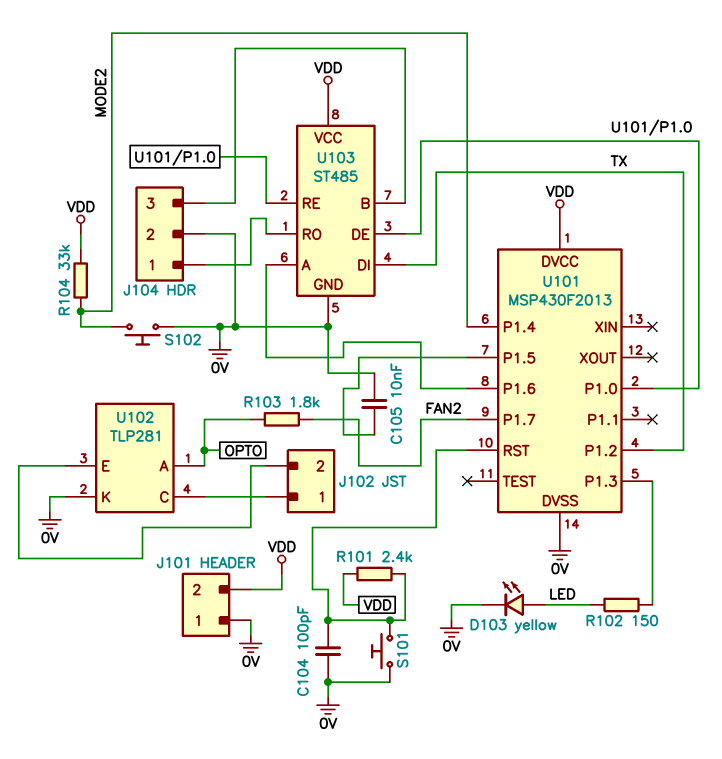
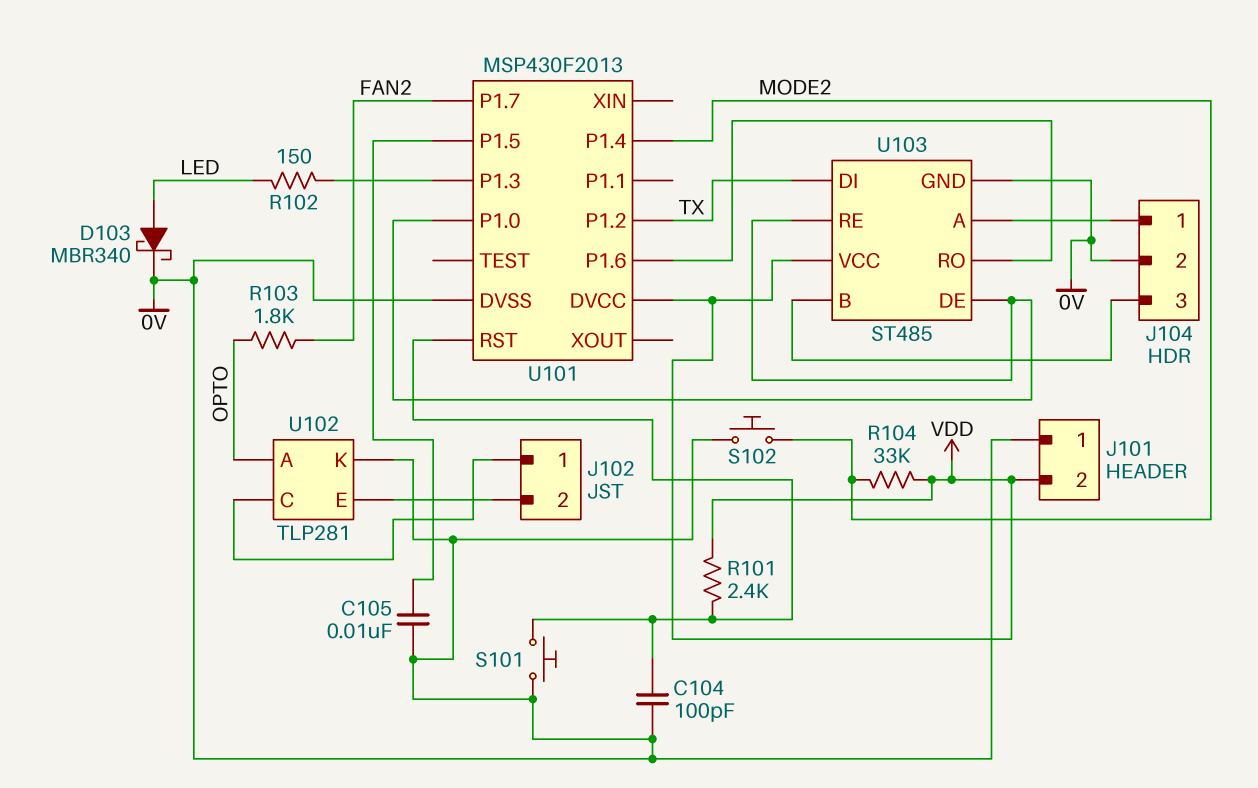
D103: LED yellow (A LED, K 0V) -> schottky MBR340 (A LED, K 0V)
U103 pin A: U101/P1.6 -> J104/1
U103 pin RO: J104/1 -> U101/P1.6

